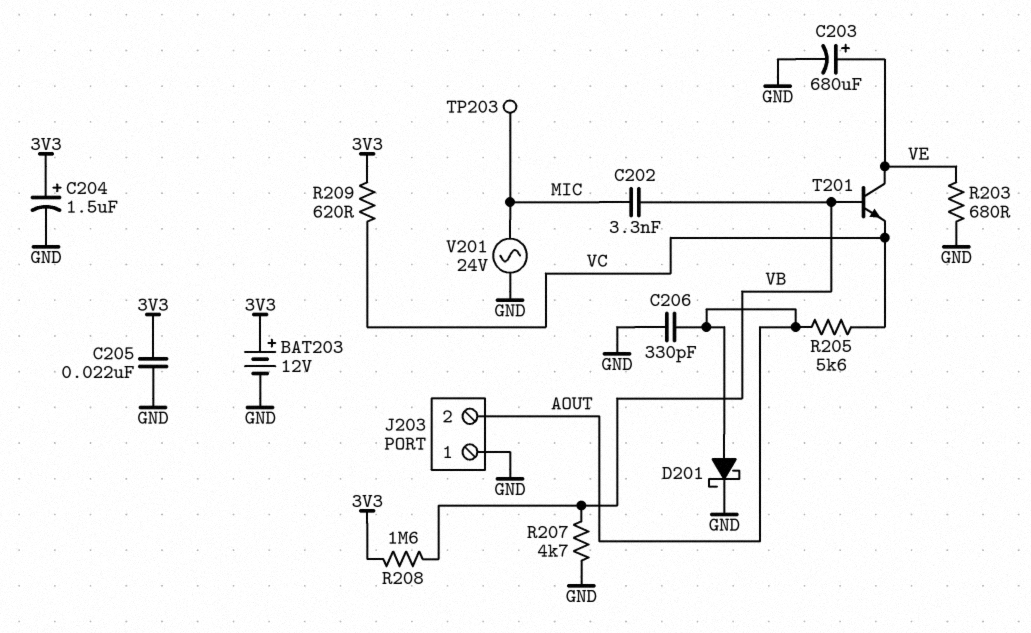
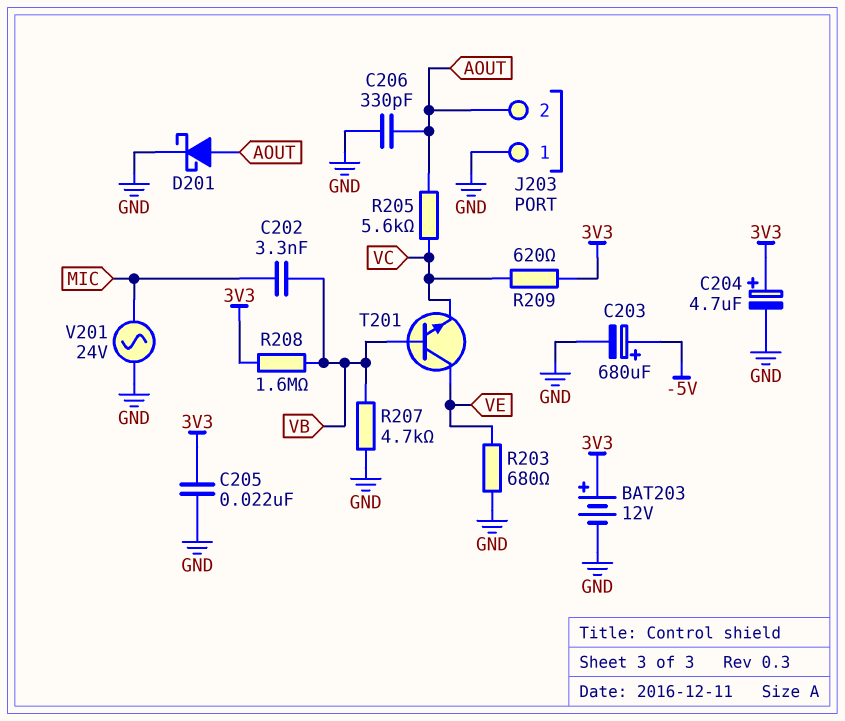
C203: 680uF (plus VE, minus GND) -> 680uF (plus -5V, minus GND)
C204: 1.5uF (plus 3V3, minus GND) -> 4.7uF (plus 3V3, minus GND)
TP203: test point (MIC) -> none

